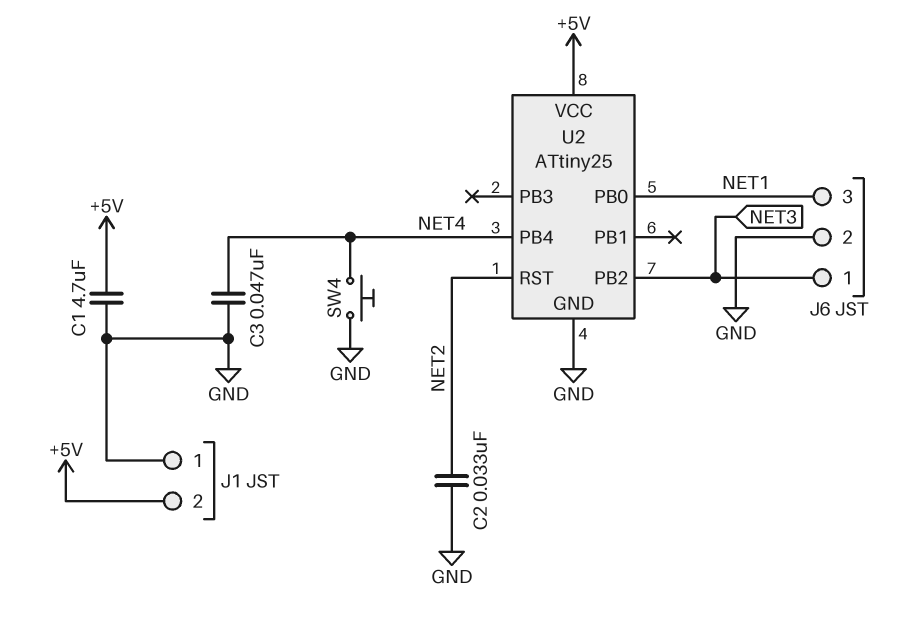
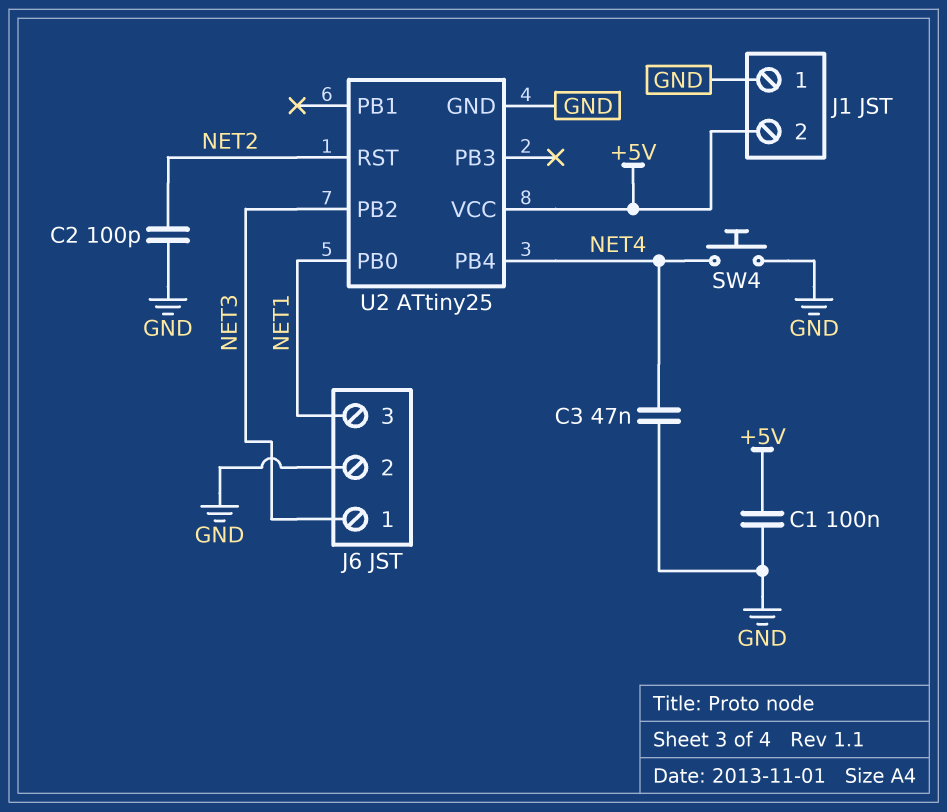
C1: 4.7uF (+5V, GND) -> 100nF (+5V, GND)
C2: 33nF (GND, NET2) -> 100pF (GND, NET2)

